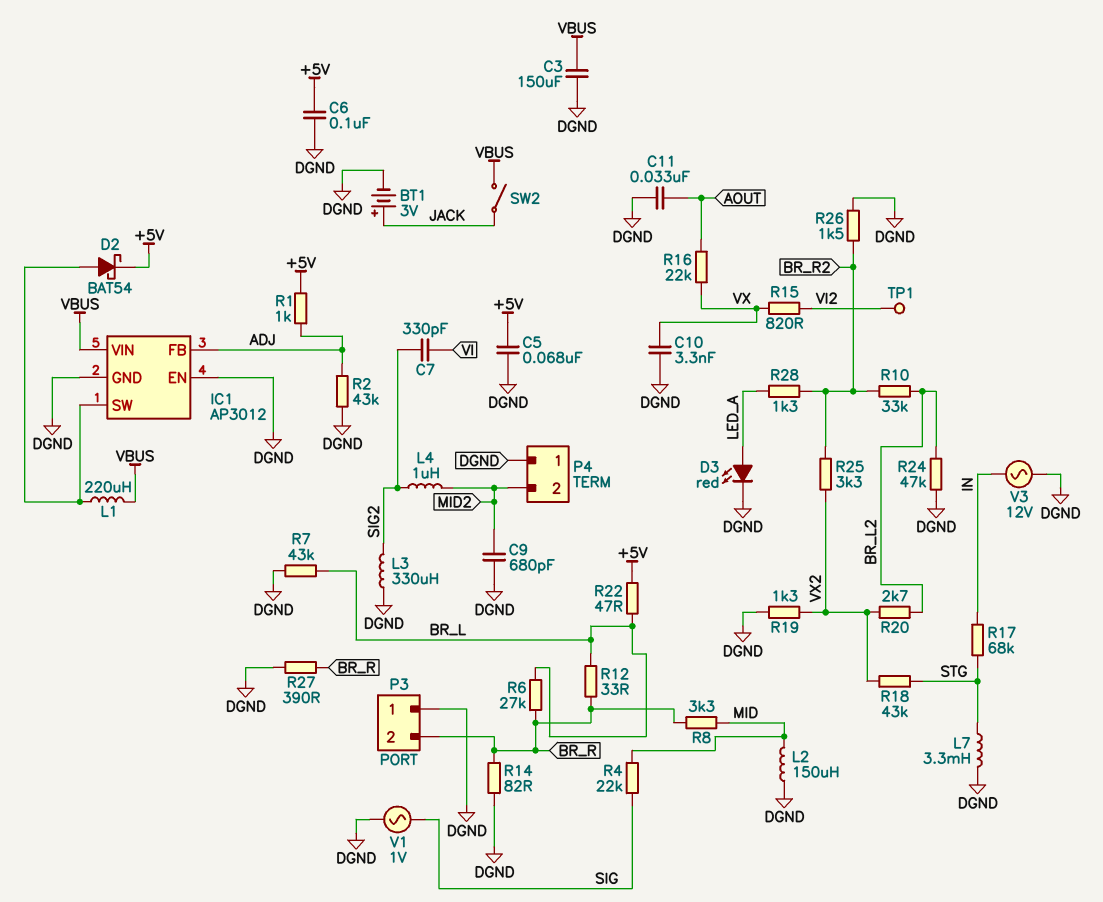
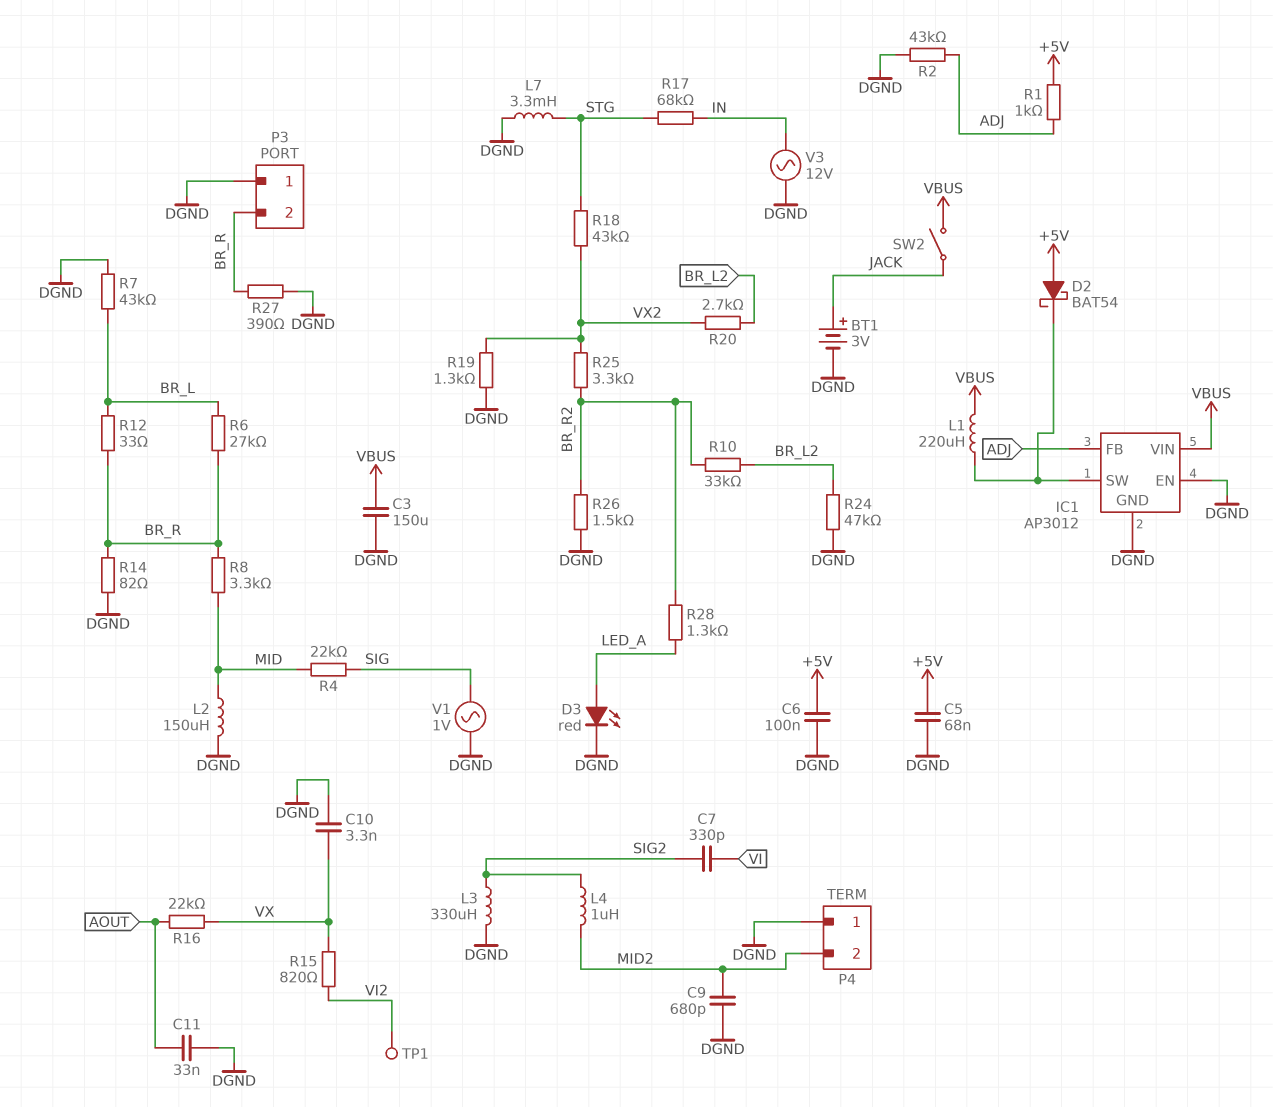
D2: schottky BAT54 (A IC1/SW, K +5V) -> schottky BAT54 (A +5V, K IC1/SW)
R22: 47 (+5V, BR_L) -> none

